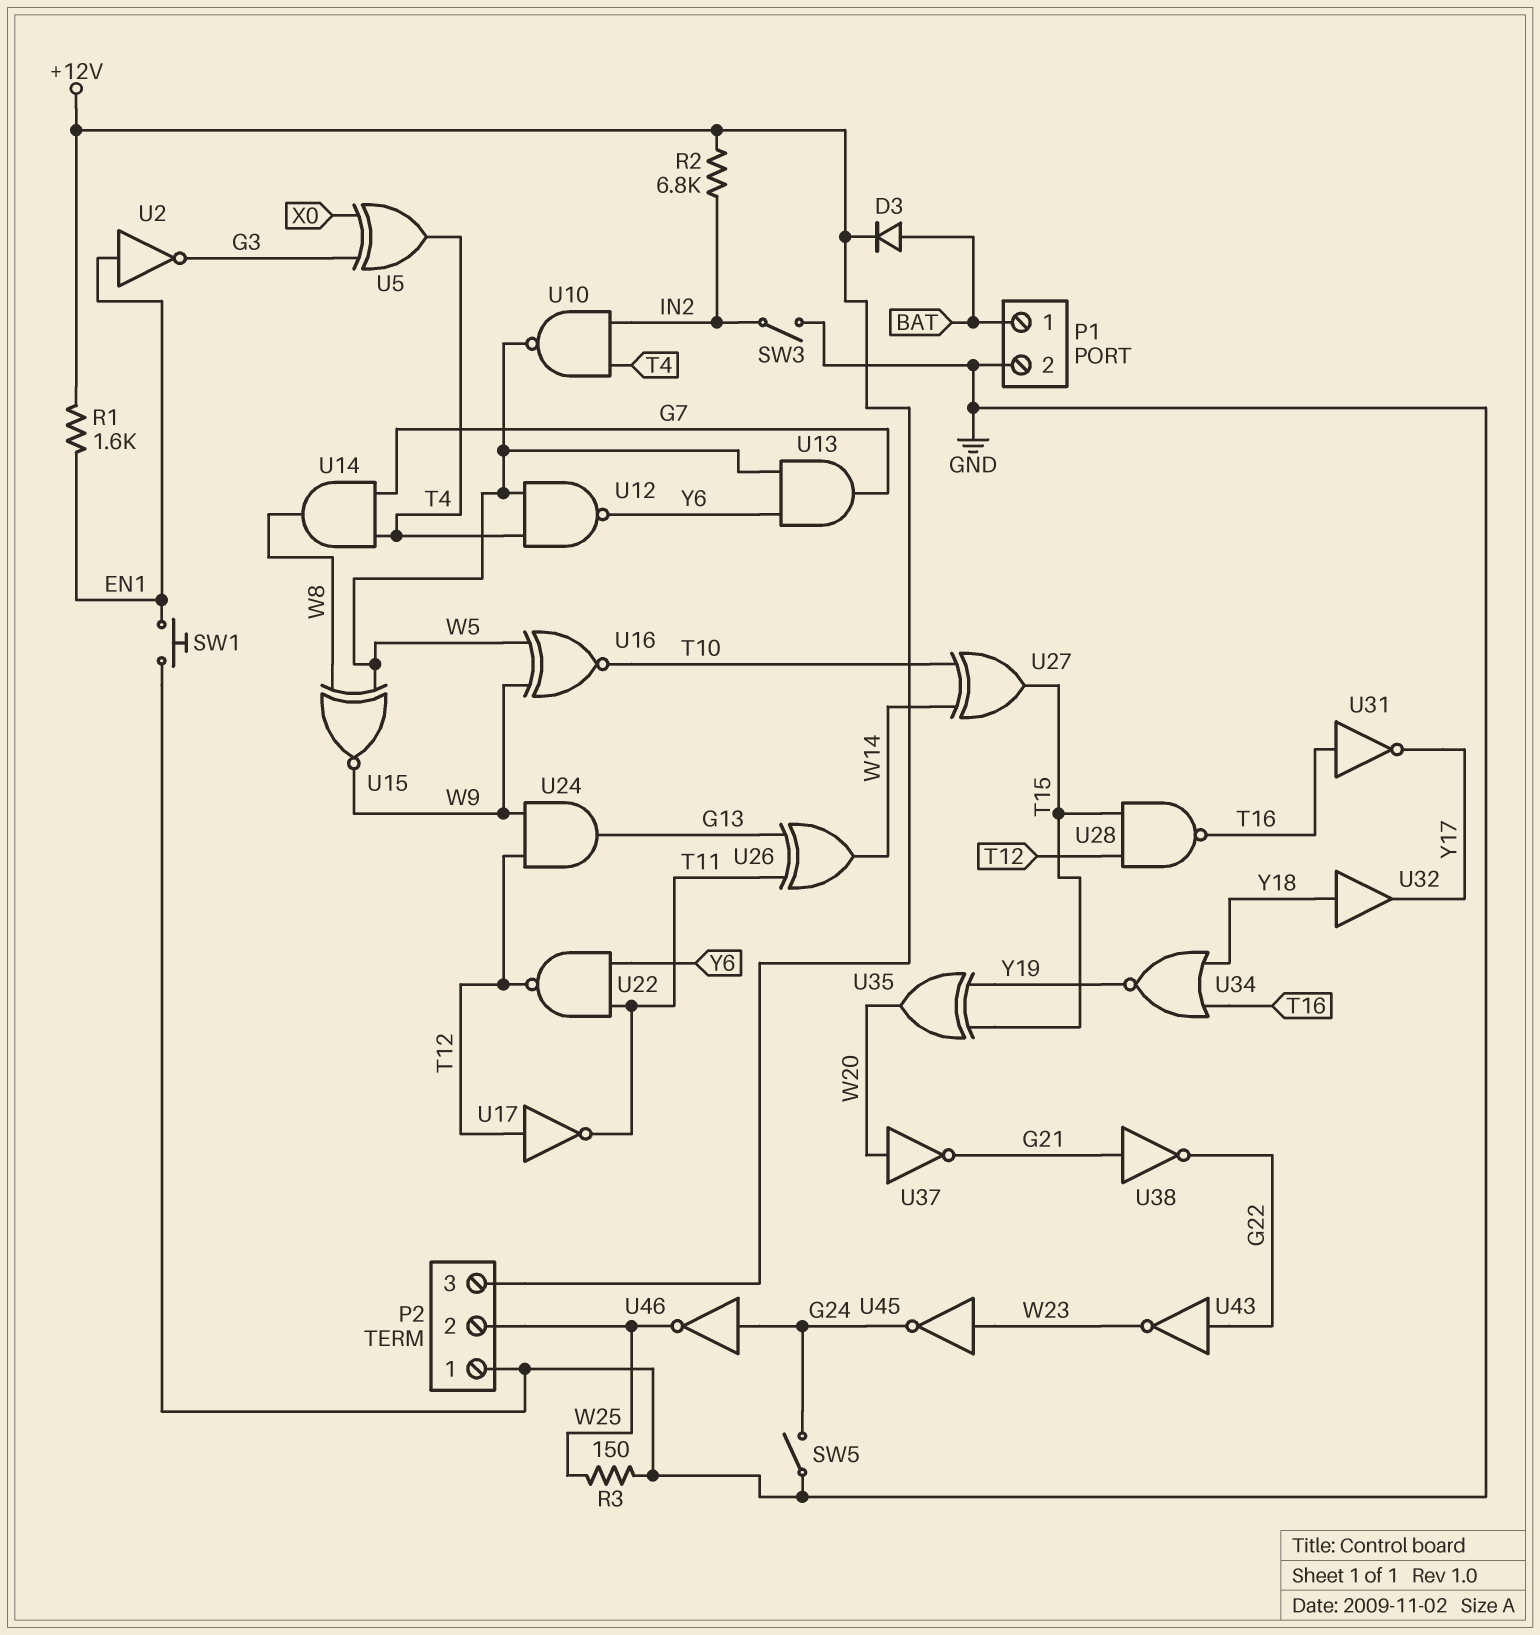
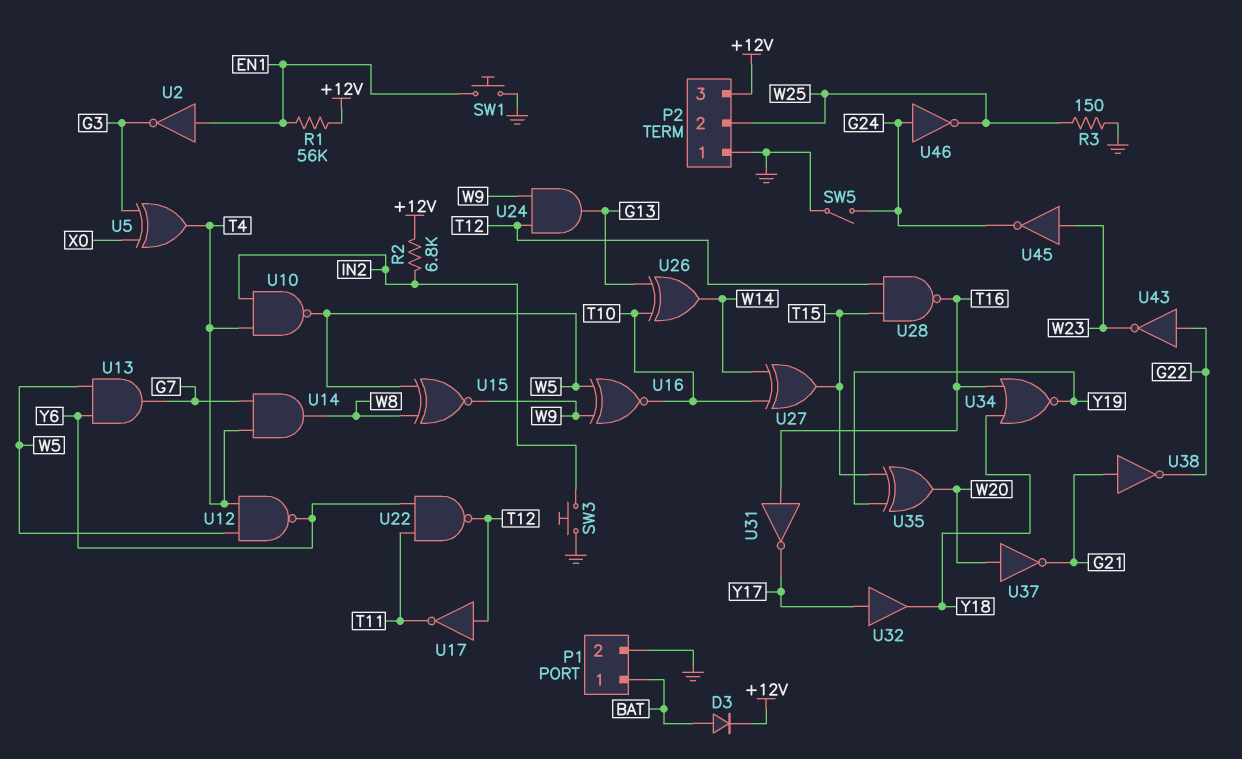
R1: 1.6k (+12V, EN1) -> 56k (+12V, EN1)
SW3: switch (GND, IN2) -> button (GND, IN2)
U26: XOR (in G13, in T11, out W14) -> XOR (in G13, in T10, out W14)
U32: buffer (in Y18, out Y17) -> buffer (in Y17, out Y18)

